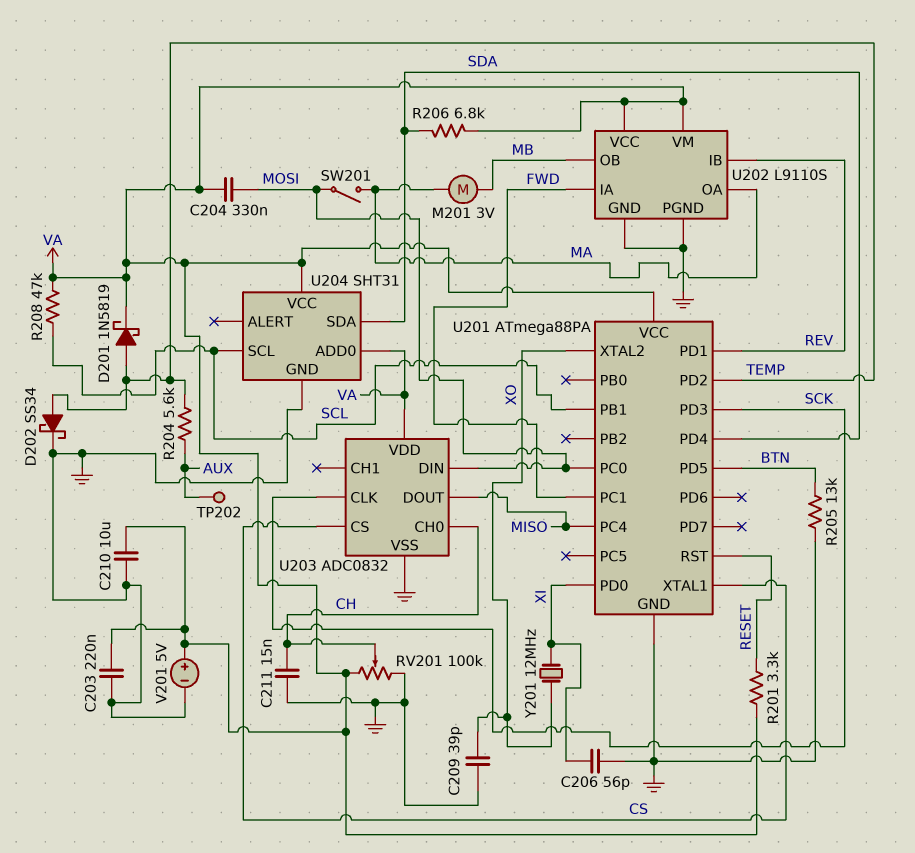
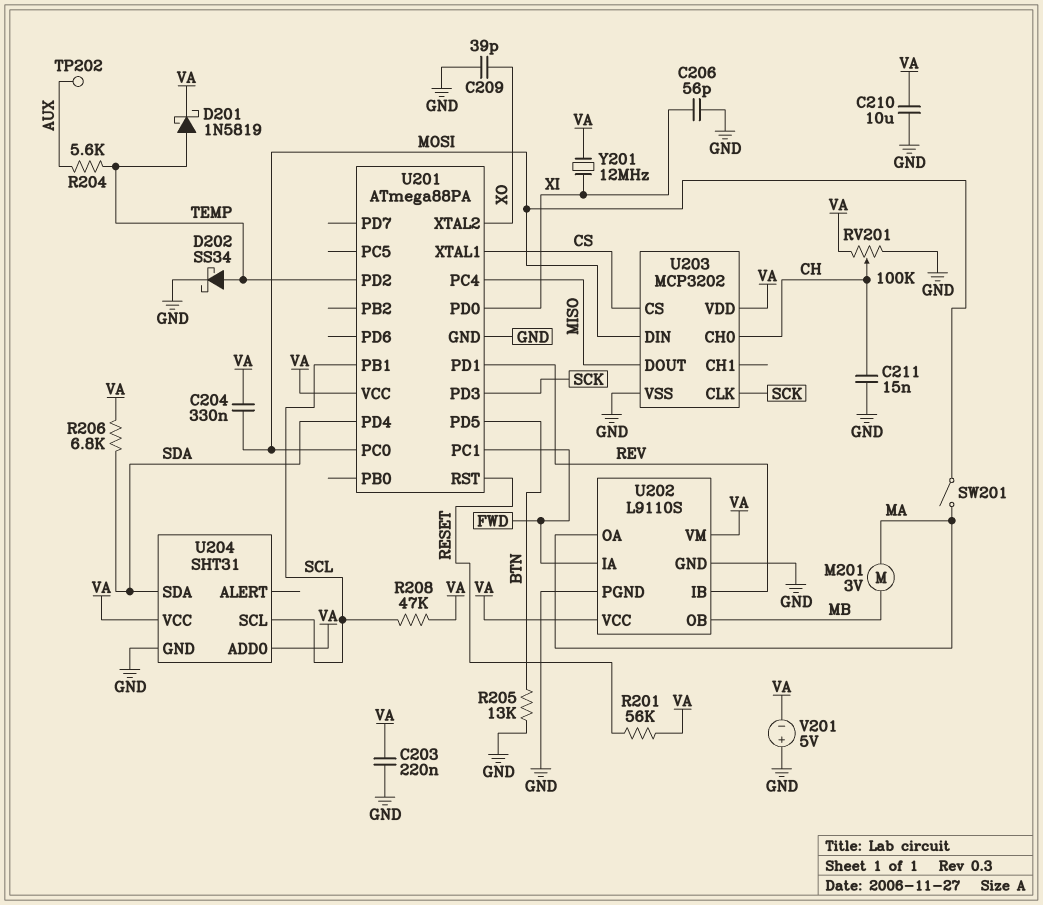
R201: 3.3k (RESET, VA) -> 56k (RESET, VA)
U203: ADC0832 -> MCP3202
V201: 5V (plus VA, minus GND) -> 5V (plus GND, minus VA)
Y201: 12MHz (XI, XO) -> 12MHz (VA, XI)

